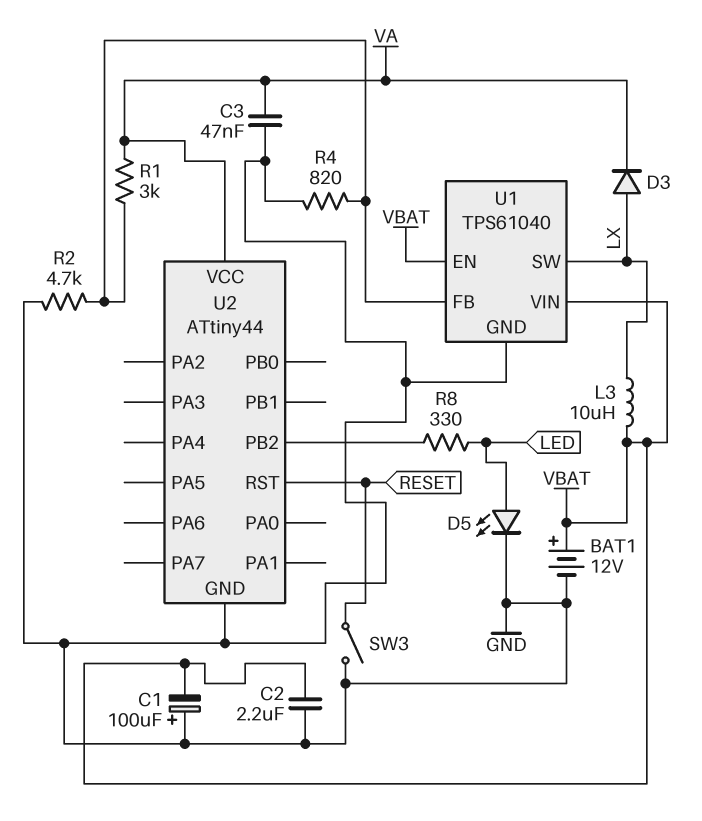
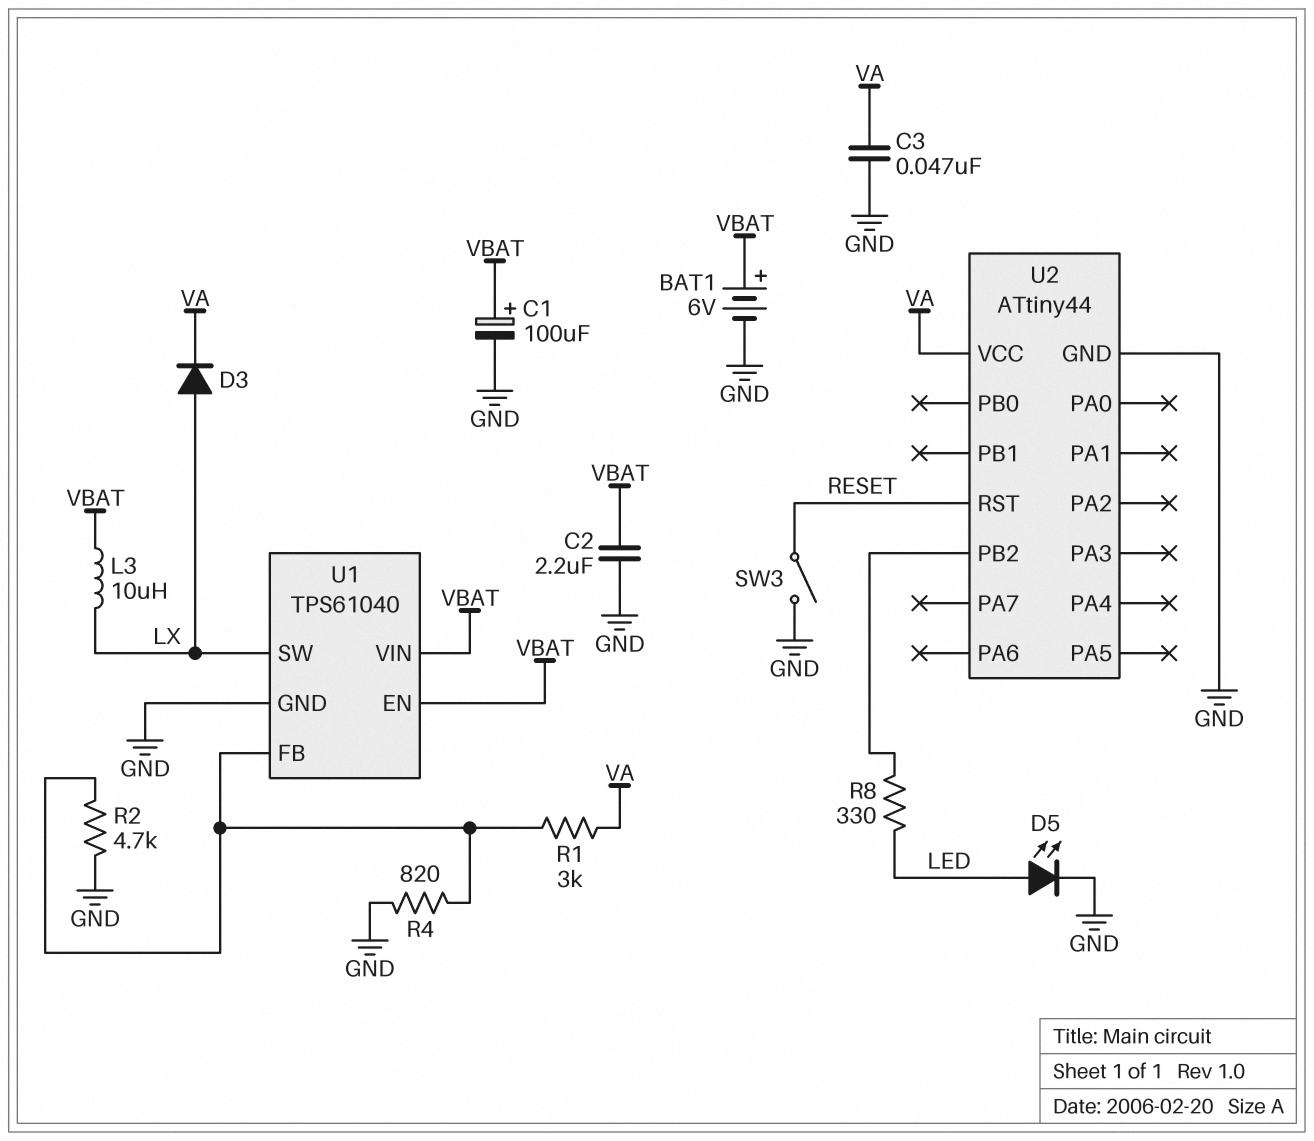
BAT1: 12V (plus VBAT, minus GND) -> 6V (plus VBAT, minus GND)
C1: 100uF (plus GND, minus VBAT) -> 100uF (plus VBAT, minus GND)

